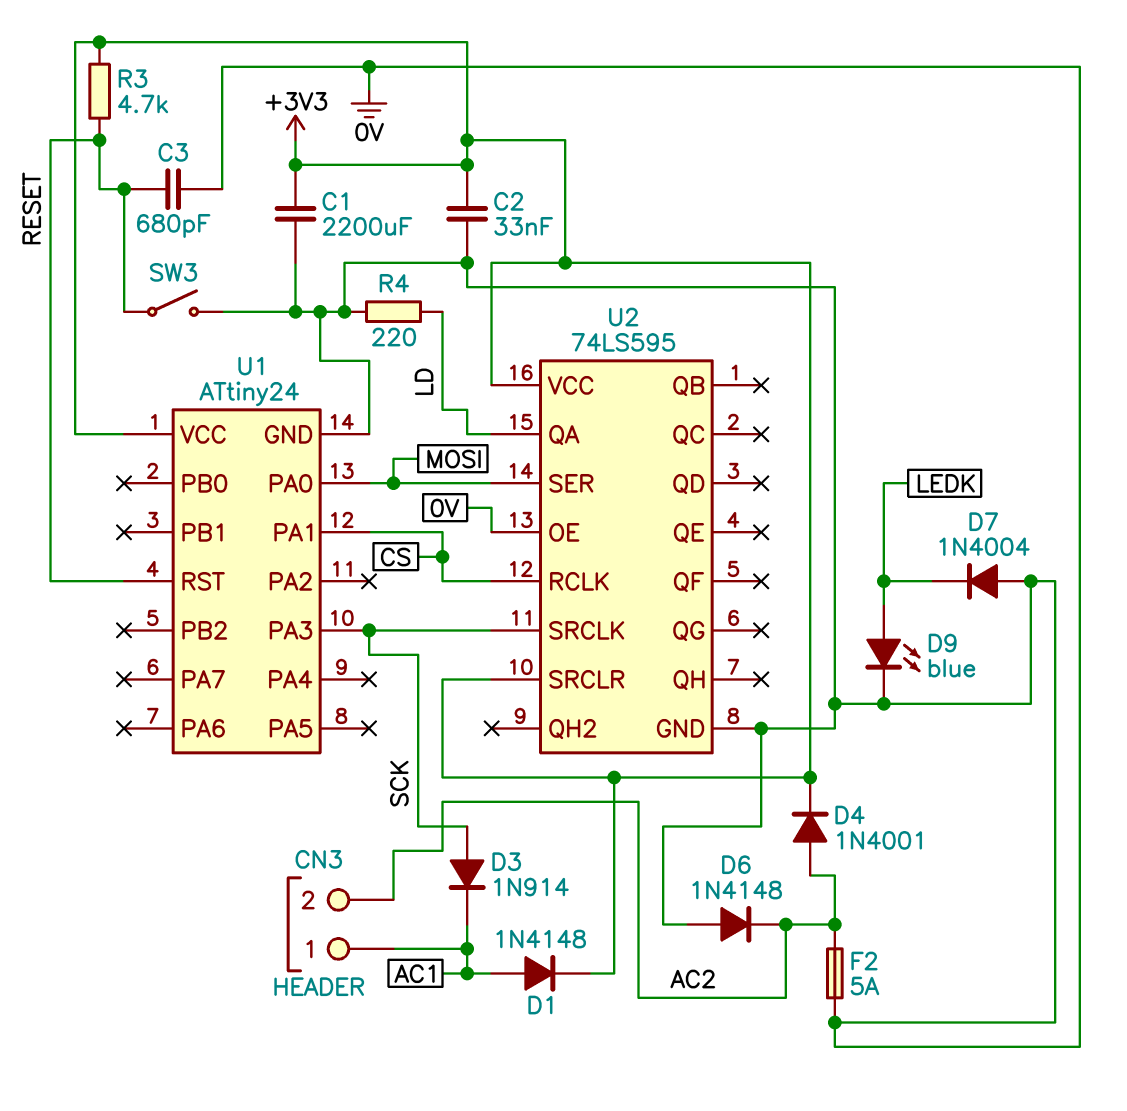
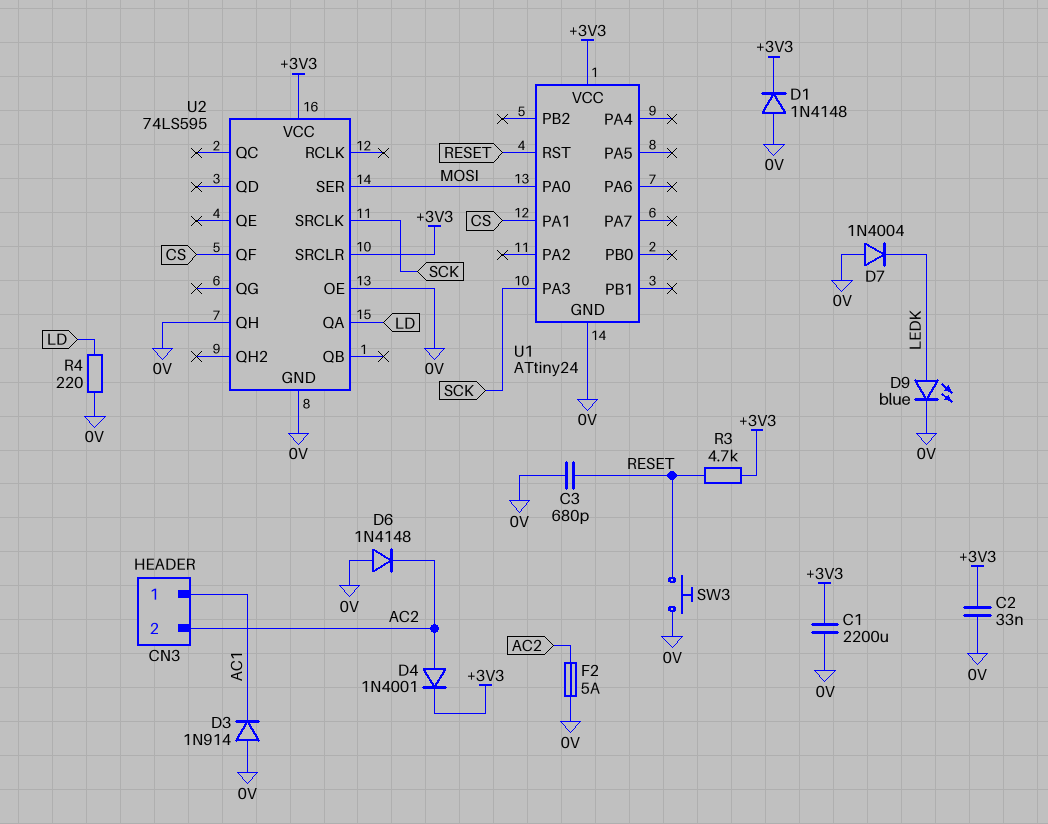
D1: diode 1N4148 (A AC1, K +3V3) -> diode 1N4148 (A 0V, K +3V3)
D3: diode 1N914 (A SCK, K AC1) -> diode 1N914 (A 0V, K AC1)
SW3: switch (0V, RESET) -> button (0V, RESET)
U2 pin QF: none -> CS
U2 pin QH: none -> 0V
U2 pin RCLK: CS -> none

